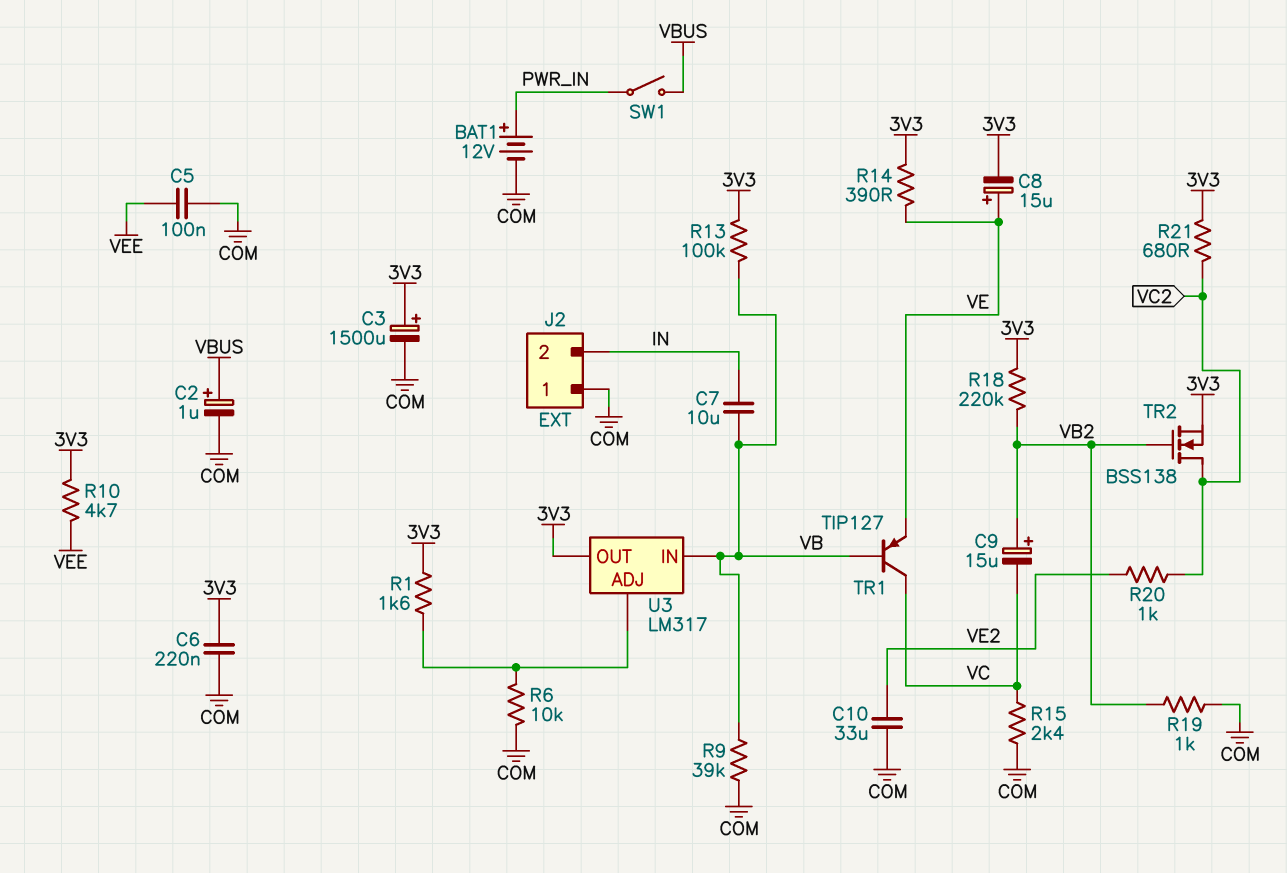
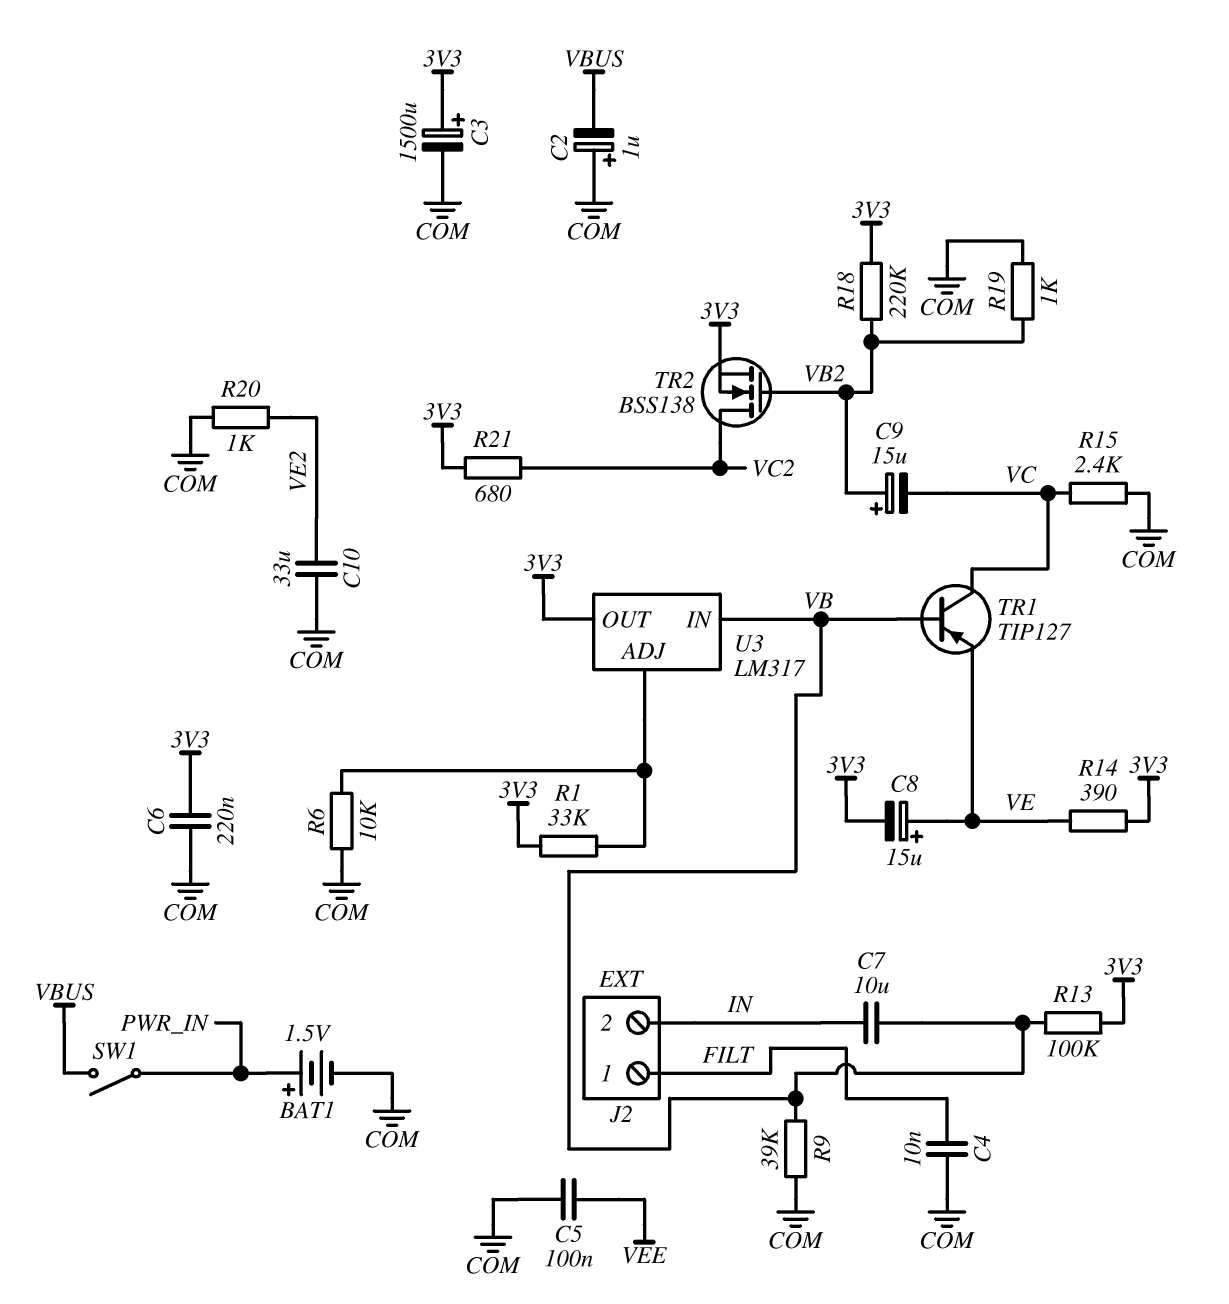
BAT1: 12V (plus PWR_IN, minus COM) -> 1.5V (plus PWR_IN, minus COM)
C2: 1uF (plus VBUS, minus COM) -> 1uF (plus COM, minus VBUS)
C4: none -> 10nF (COM, FILT)
J2 pin 1: COM -> FILT
R1: 1.6k (3V3, U3/ADJ) -> 33k (3V3, U3/ADJ)
R10: 4.7k (3V3, VEE) -> none
R20: 1k (VC2, VE2) -> 1k (COM, VE2)

